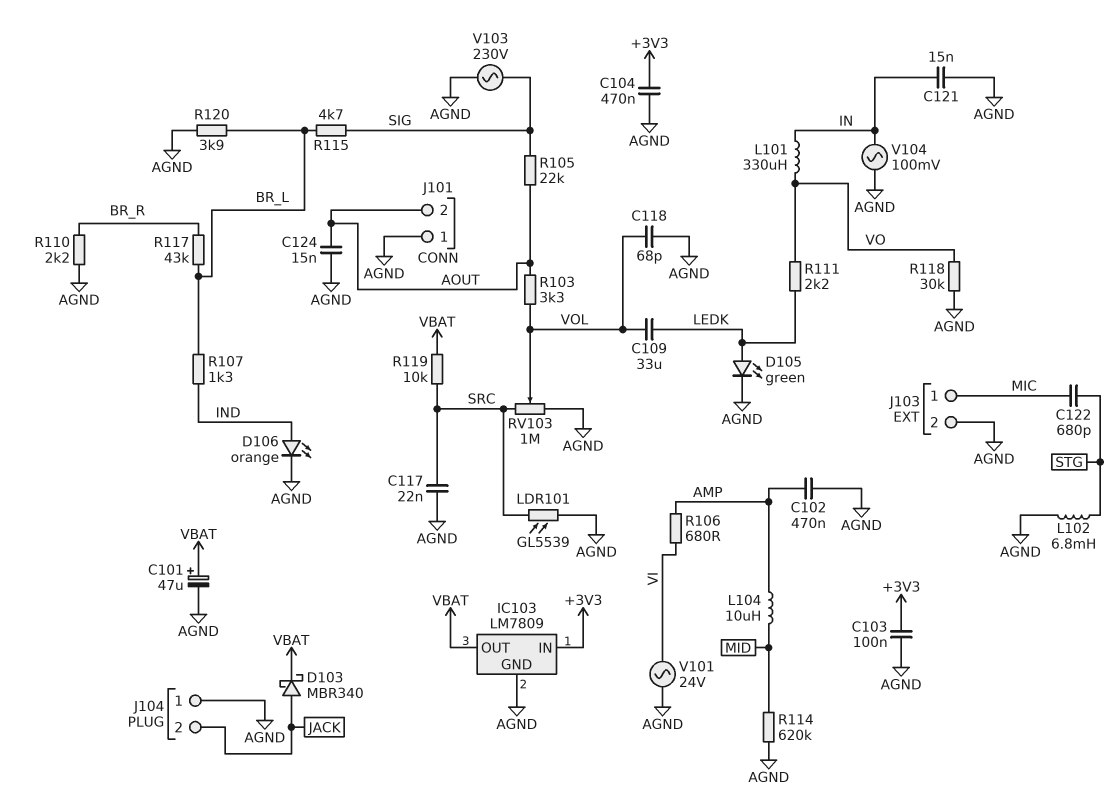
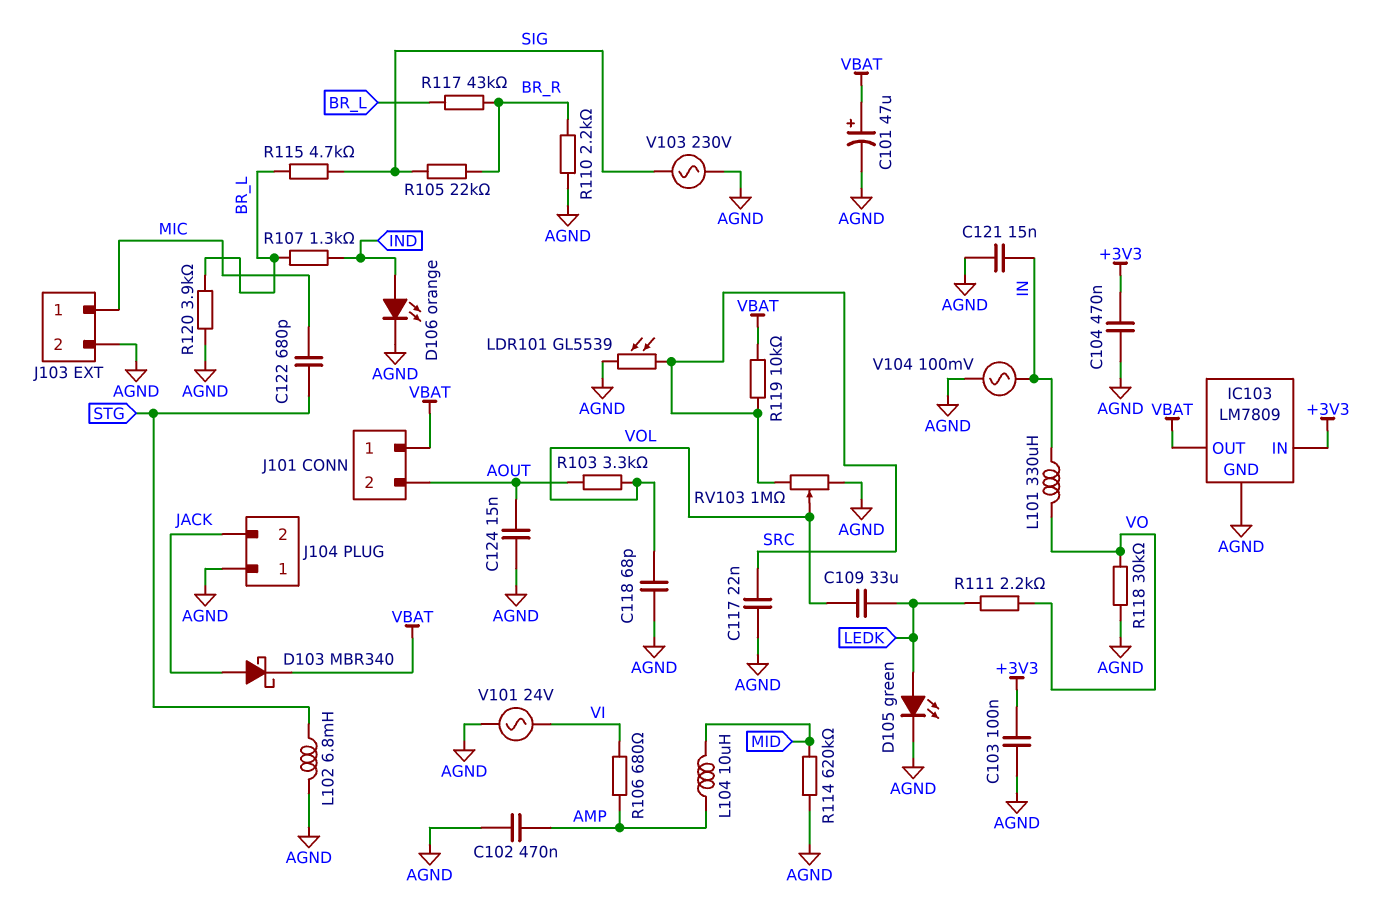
J101 pin 1: AGND -> VBAT
R105: 22k (AOUT, SIG) -> 22k (BR_R, SIG)

